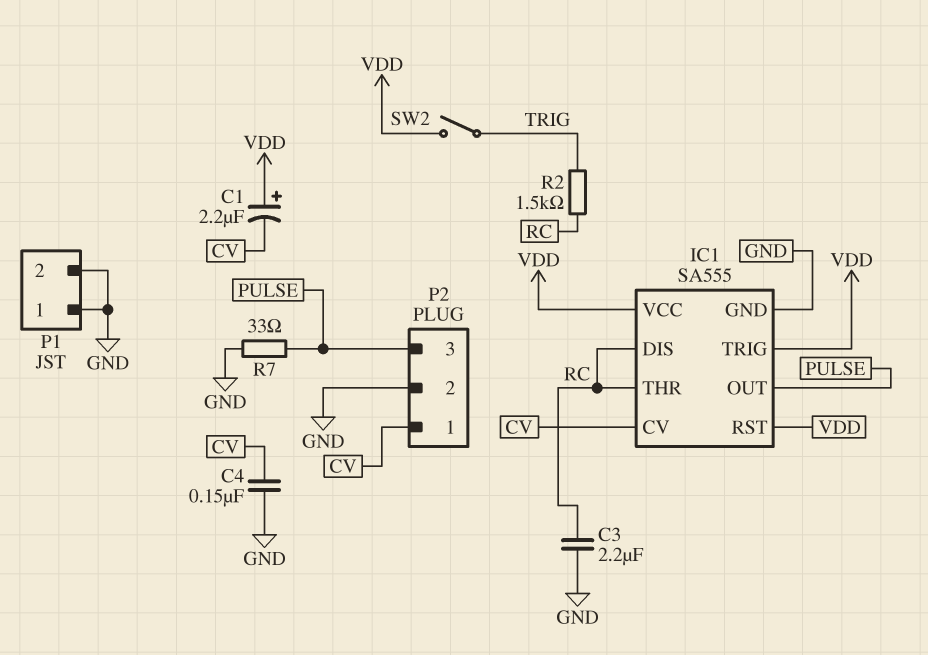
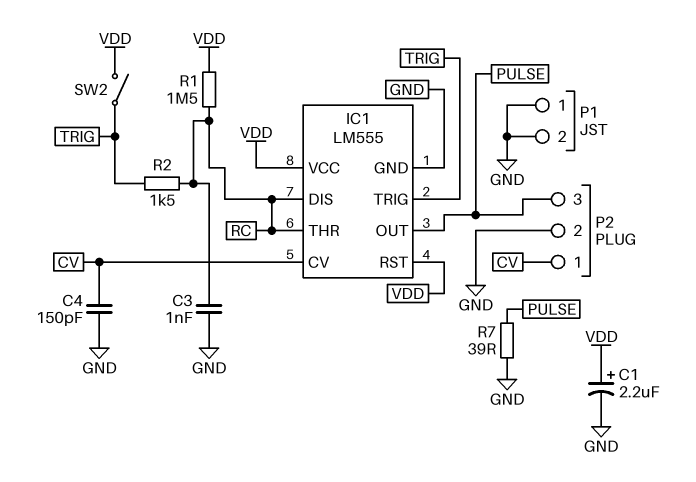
C1: 2.2uF (plus VDD, minus CV) -> 2.2uF (plus VDD, minus GND)
C3: 2.2uF (GND, RC) -> 1nF (GND, RC)
C4: 150nF (CV, GND) -> 150pF (CV, GND)
IC1: SA555 -> LM555
IC1 pin TRIG: VDD -> TRIG
R1: none -> 1.5M (RC, VDD)
R7: 33 (GND, PULSE) -> 39 (GND, PULSE)

